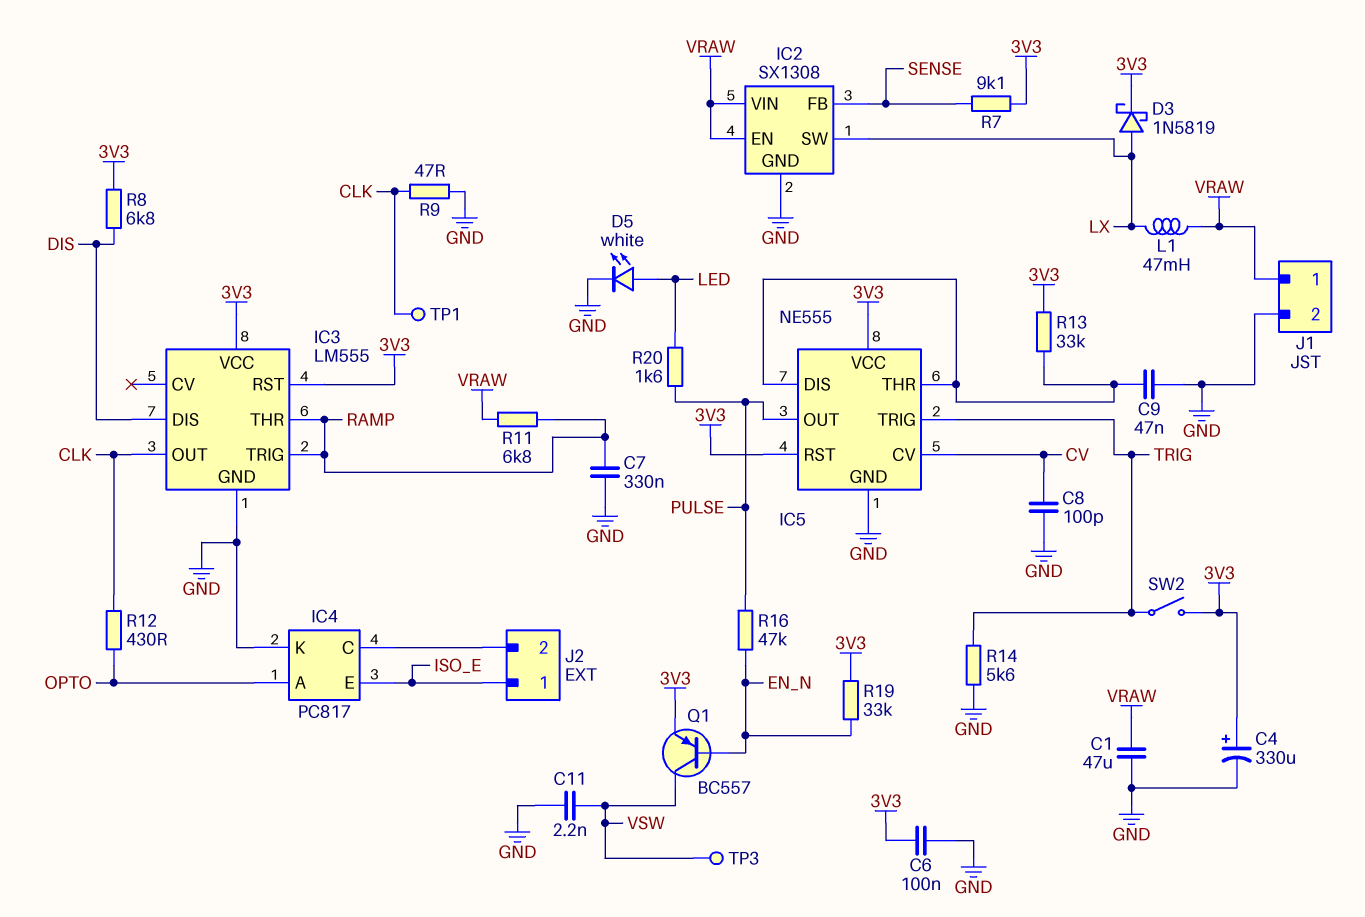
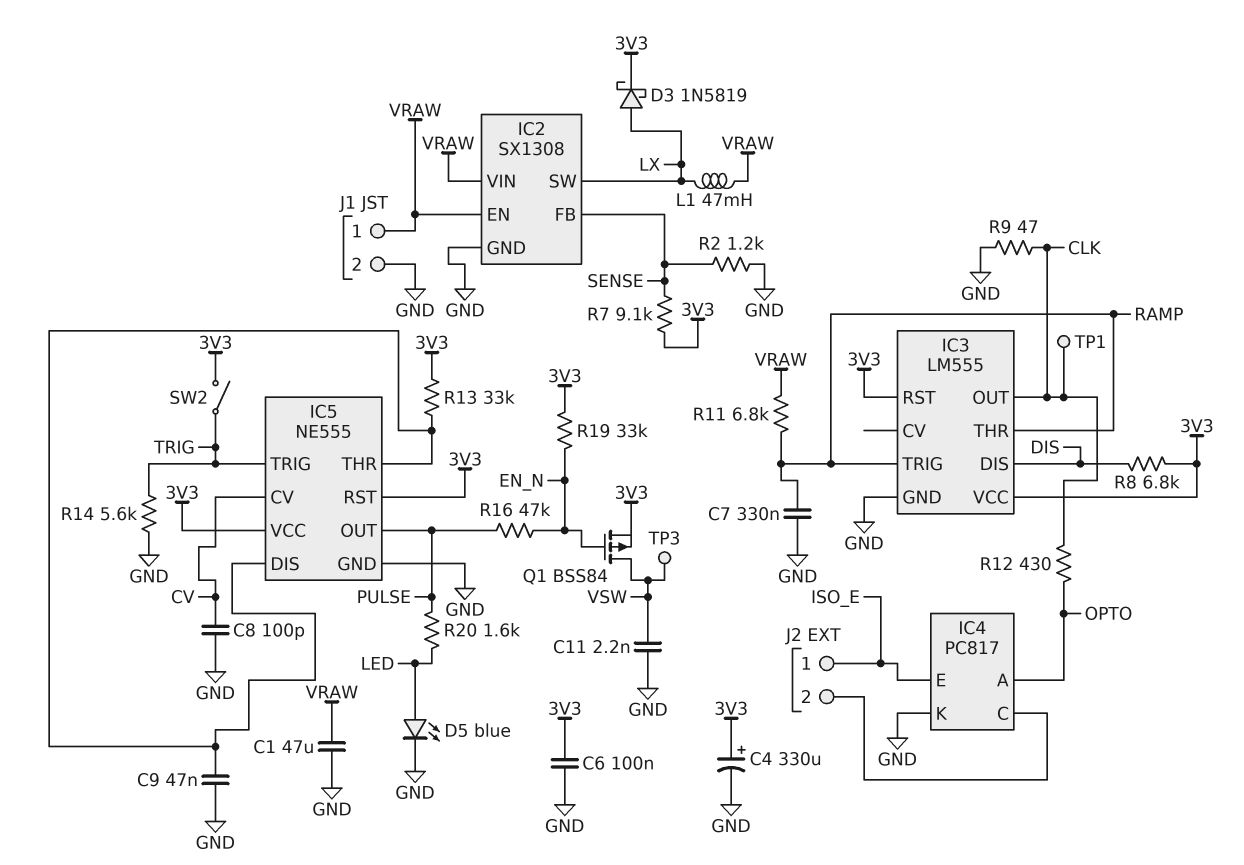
D5: LED white (A LED, K GND) -> LED blue (A LED, K GND)
Q1: PNP BC557 (B EN_N, C VSW, E 3V3) -> PMOS BSS84 (G EN_N, D VSW, S 3V3)
R2: none -> 1.2k (GND, SENSE)

